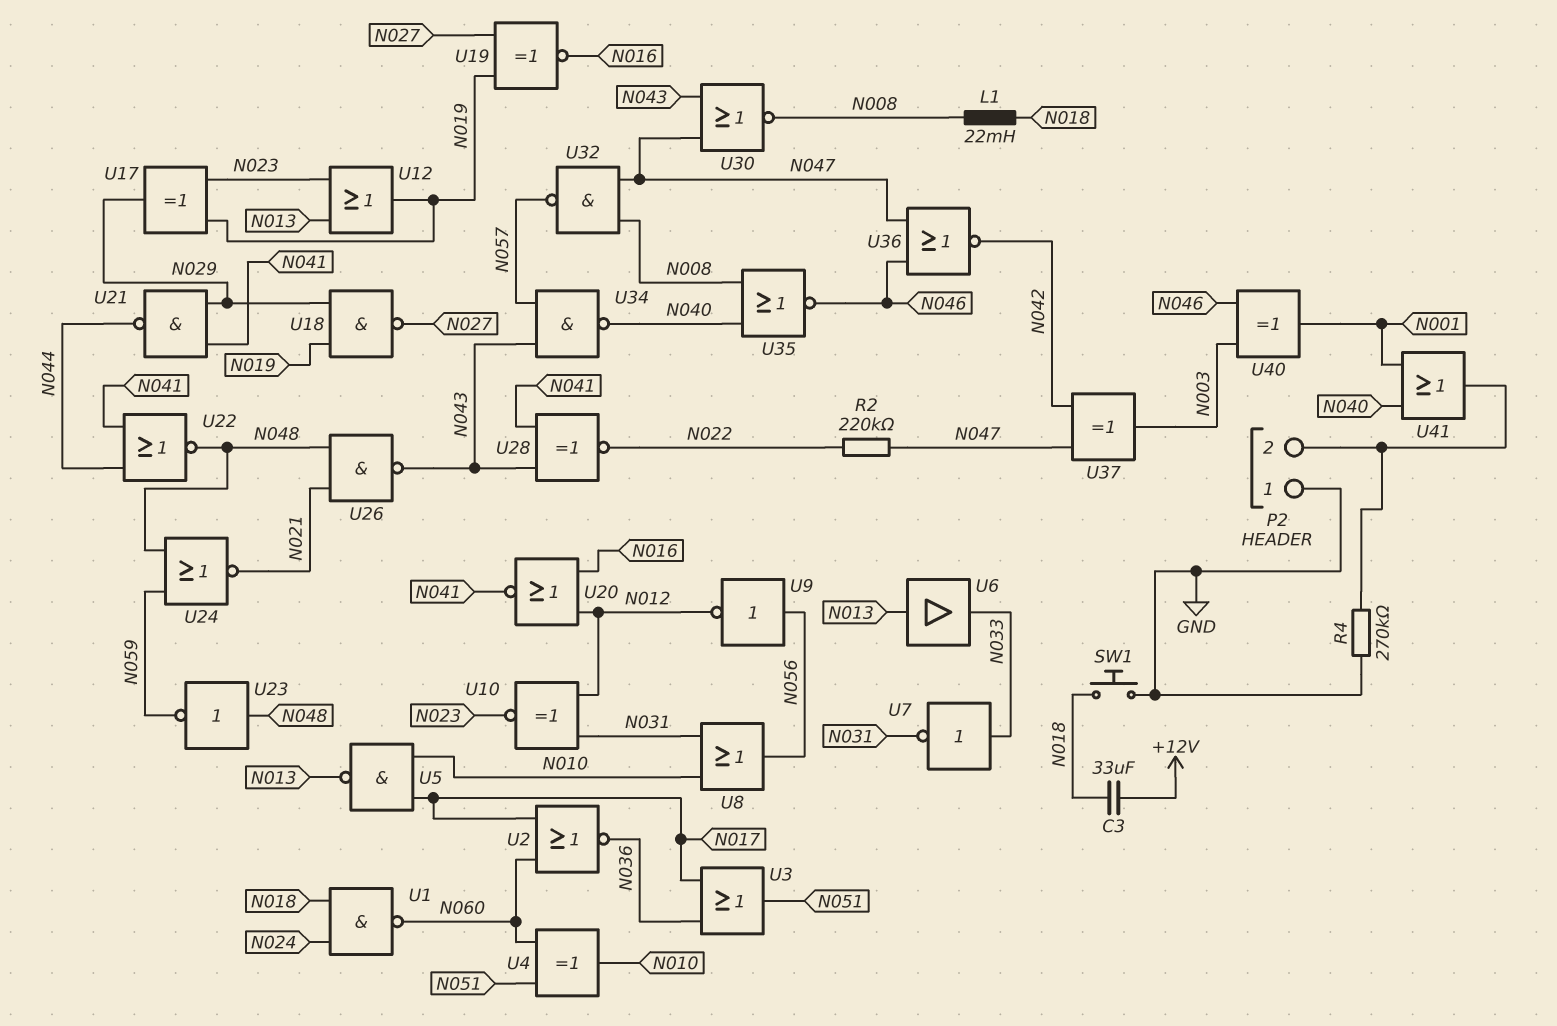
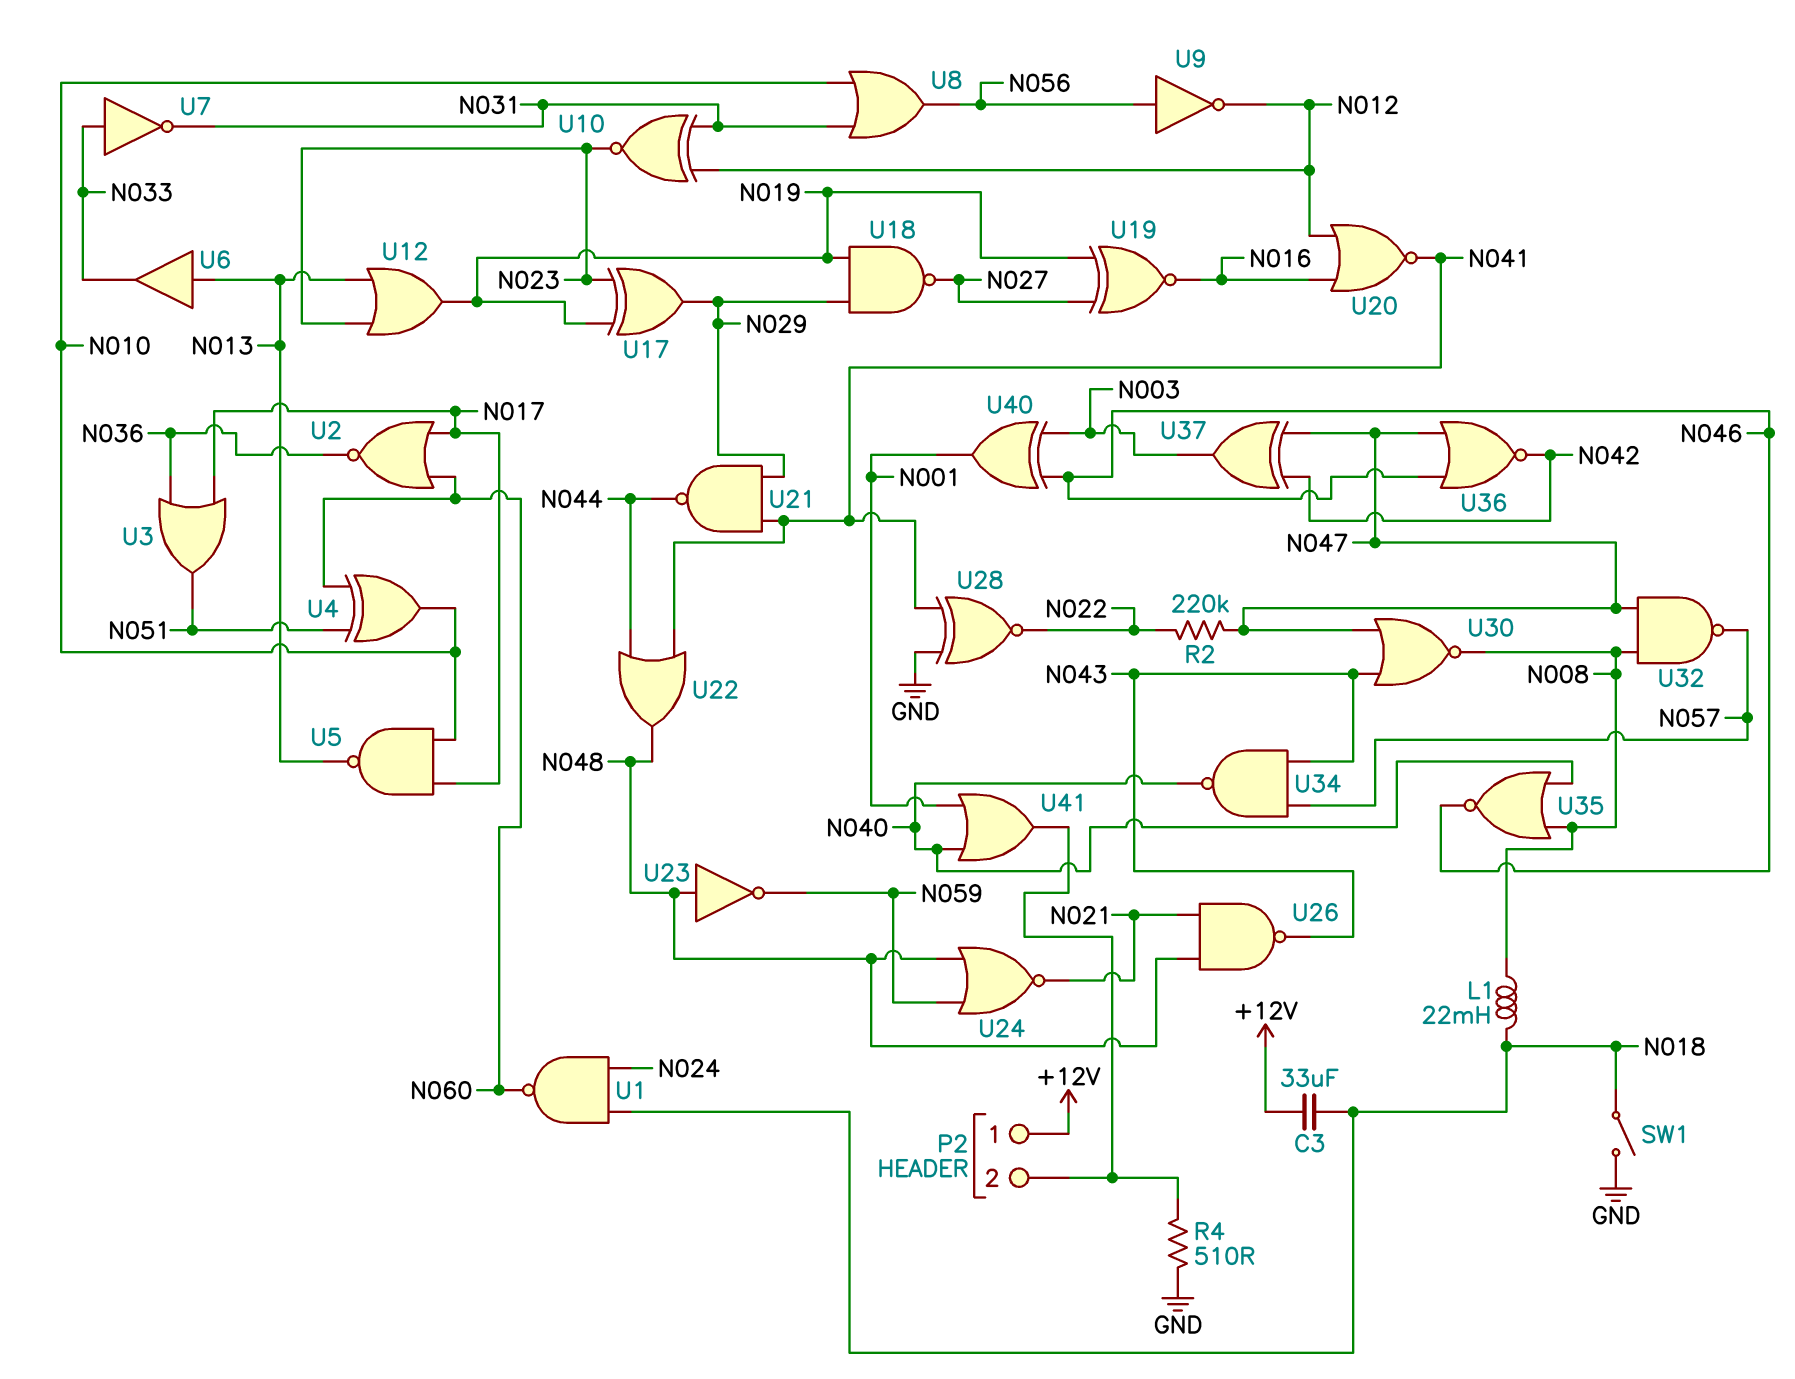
P2 pin 1: GND -> +12V
R4: 270k (GND, P2/2) -> 510 (GND, P2/2)
SW1: button (GND, N018) -> switch (GND, N018)
U22: NOR (in N041, in N044, out N048) -> OR (in N041, in N044, out N048)
U28: XNOR (in N041, in N043, out N022) -> XNOR (in GND, in N041, out N022)

